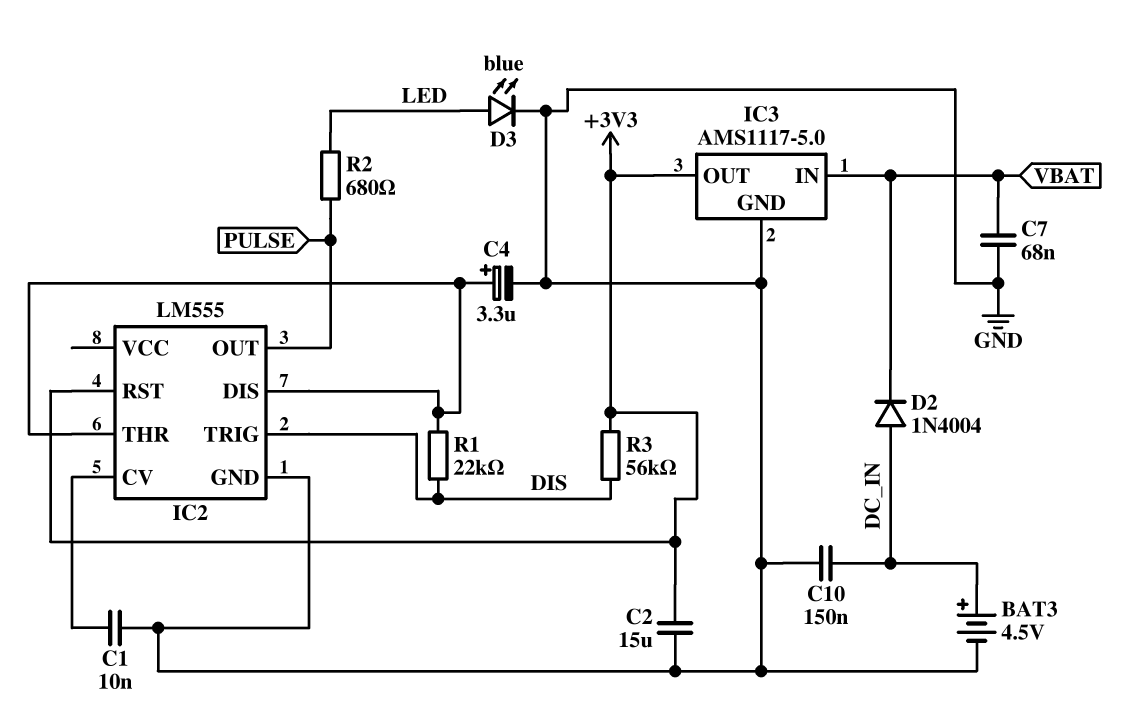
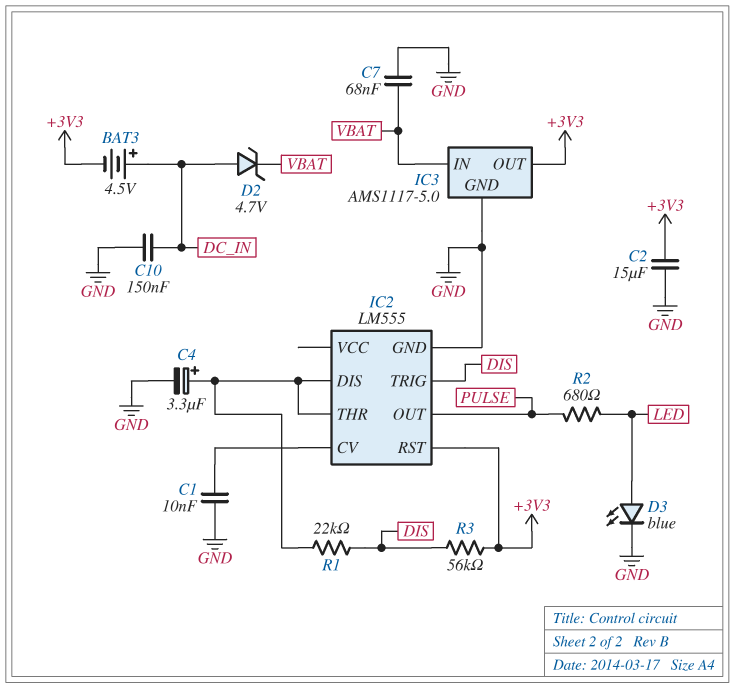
BAT3: 4.5V (plus DC_IN, minus GND) -> 4.5V (plus DC_IN, minus +3V3)
D2: diode 1N4004 (A DC_IN, K VBAT) -> zener 4.7V (A DC_IN, K VBAT)

